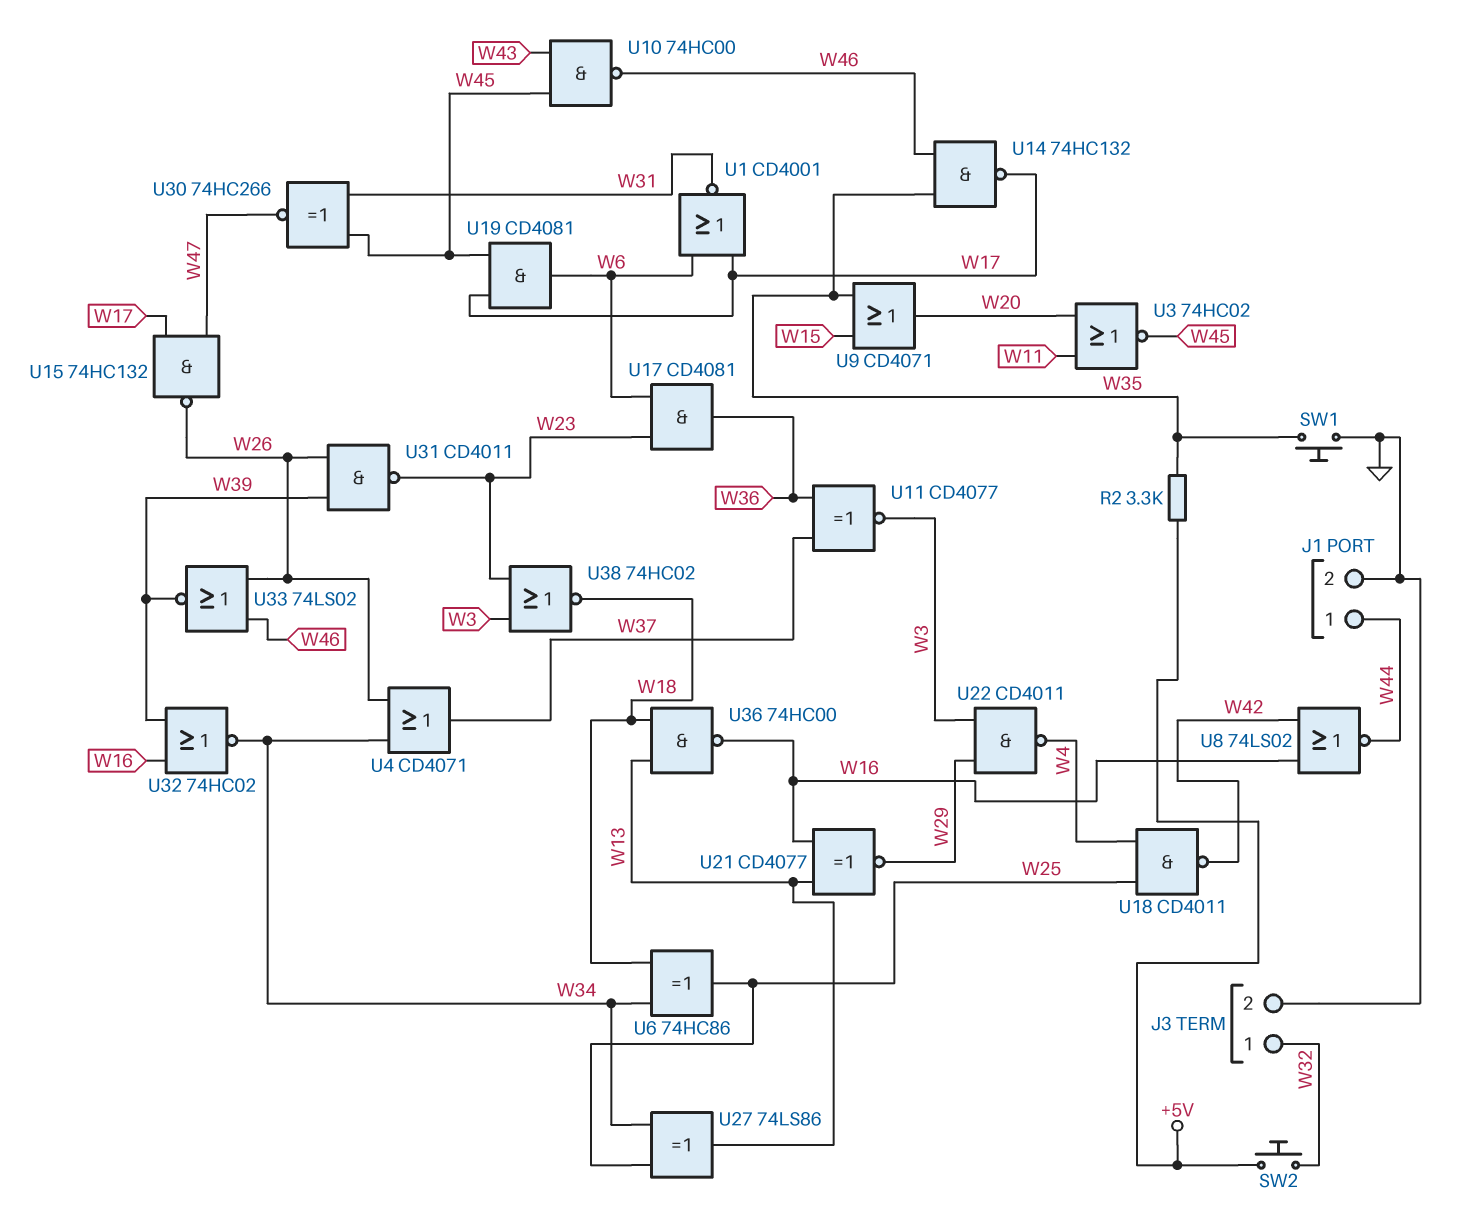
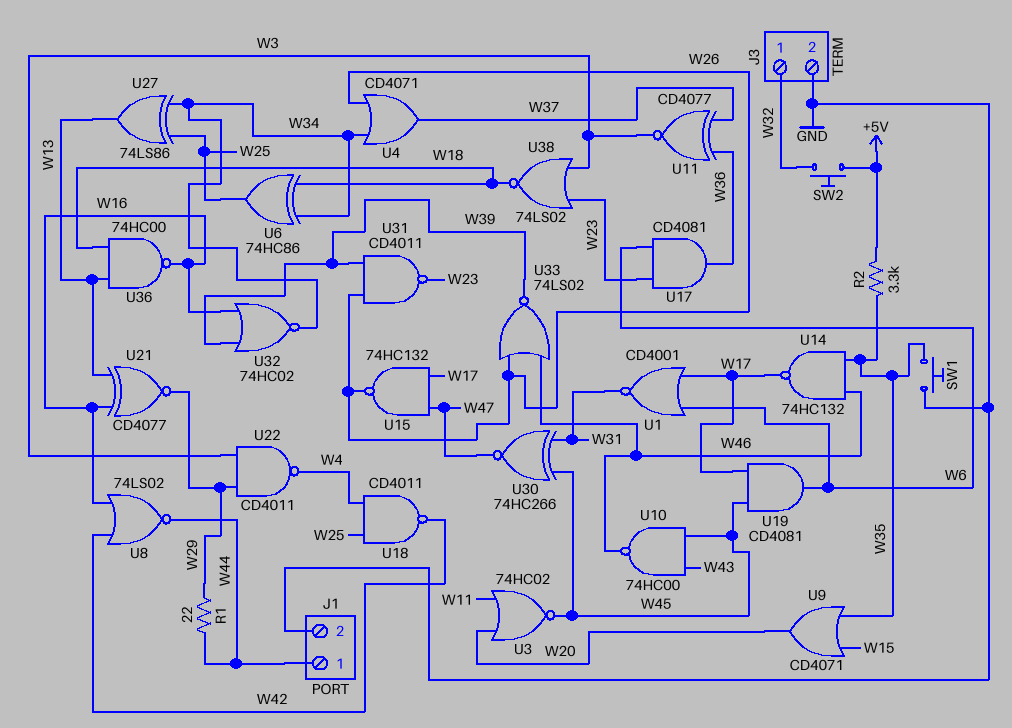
R1: none -> 22 (W29, W44)
U38: NOR 74HC02 (in W3, in W23, out W18) -> NOR 74LS02 (in W3, in W23, out W18)

